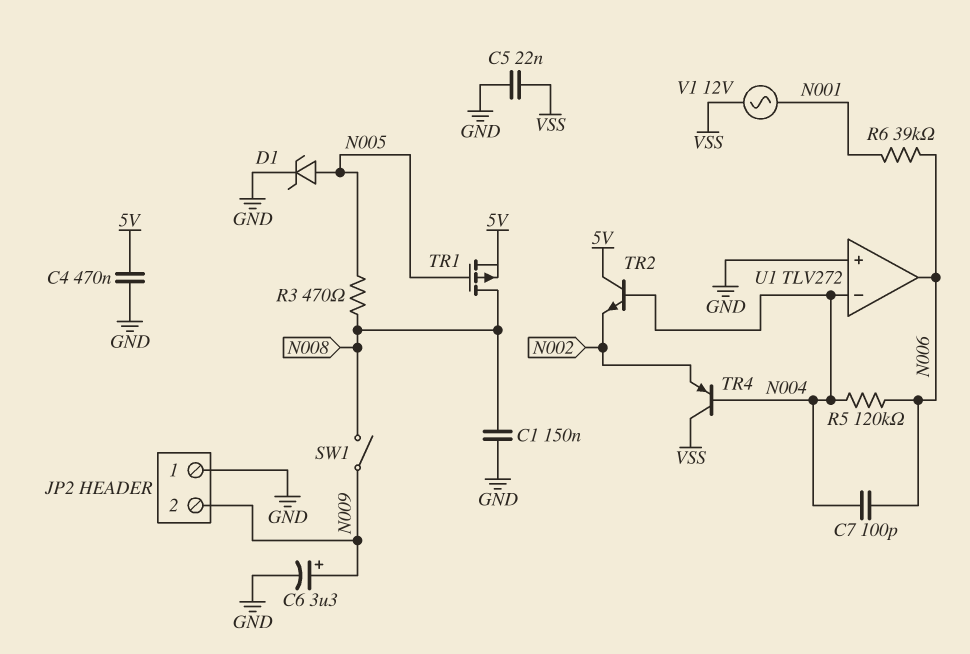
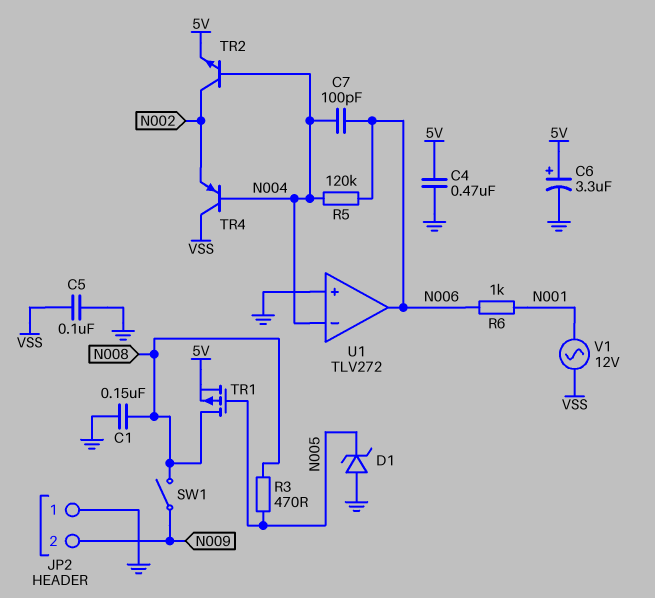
C5: 22nF (GND, VSS) -> 100nF (GND, VSS)
C6: 3.3uF (plus N009, minus GND) -> 3.3uF (plus 5V, minus GND)
D1: zener (A N005, K GND) -> zener (A GND, K N005)
R6: 39k (N001, N006) -> 1k (N001, N006)
TR2: NPN (B N004, C 5V, E N002) -> NPN (B N004, C N002, E 5V)

